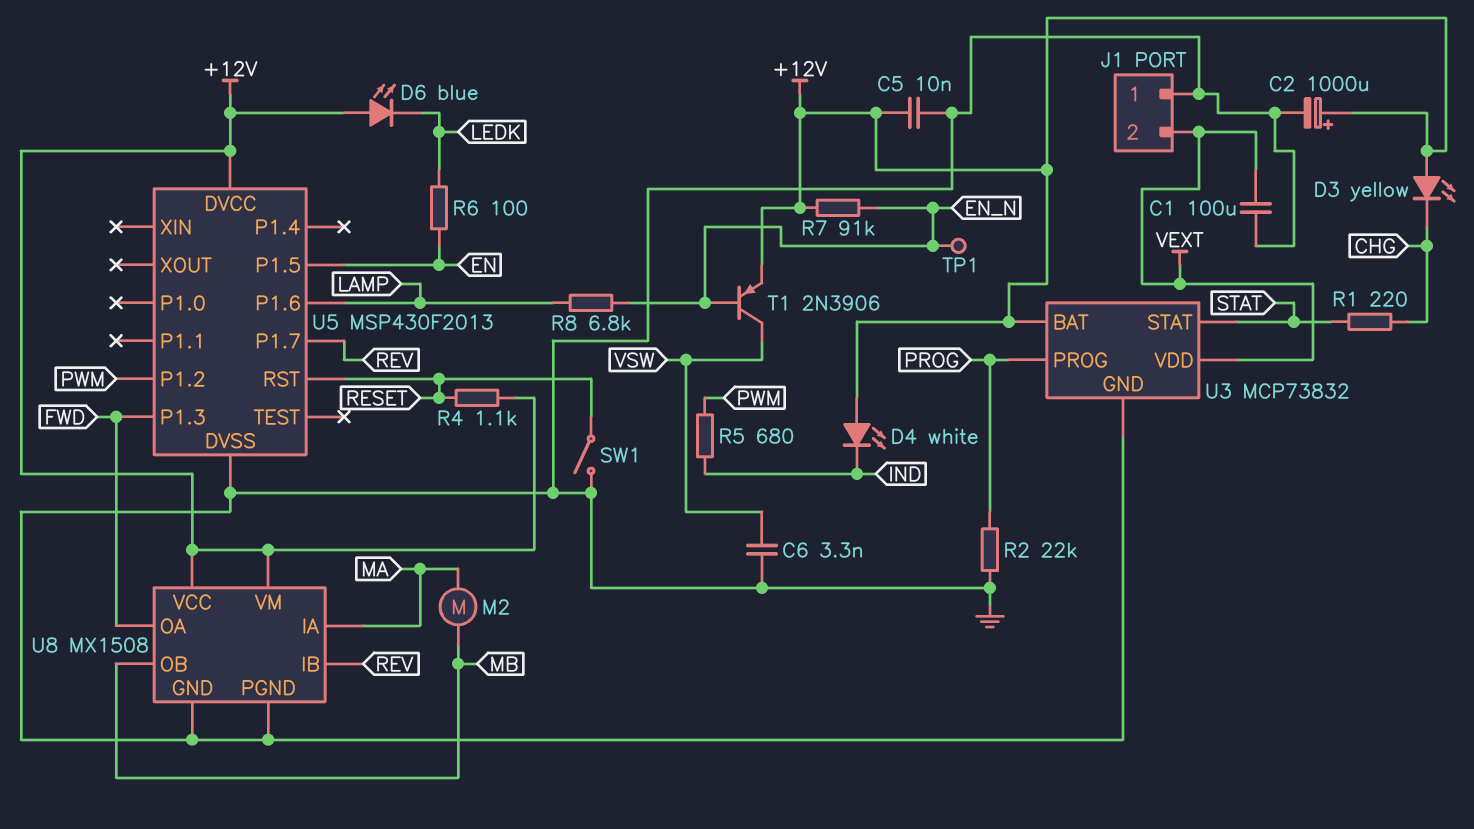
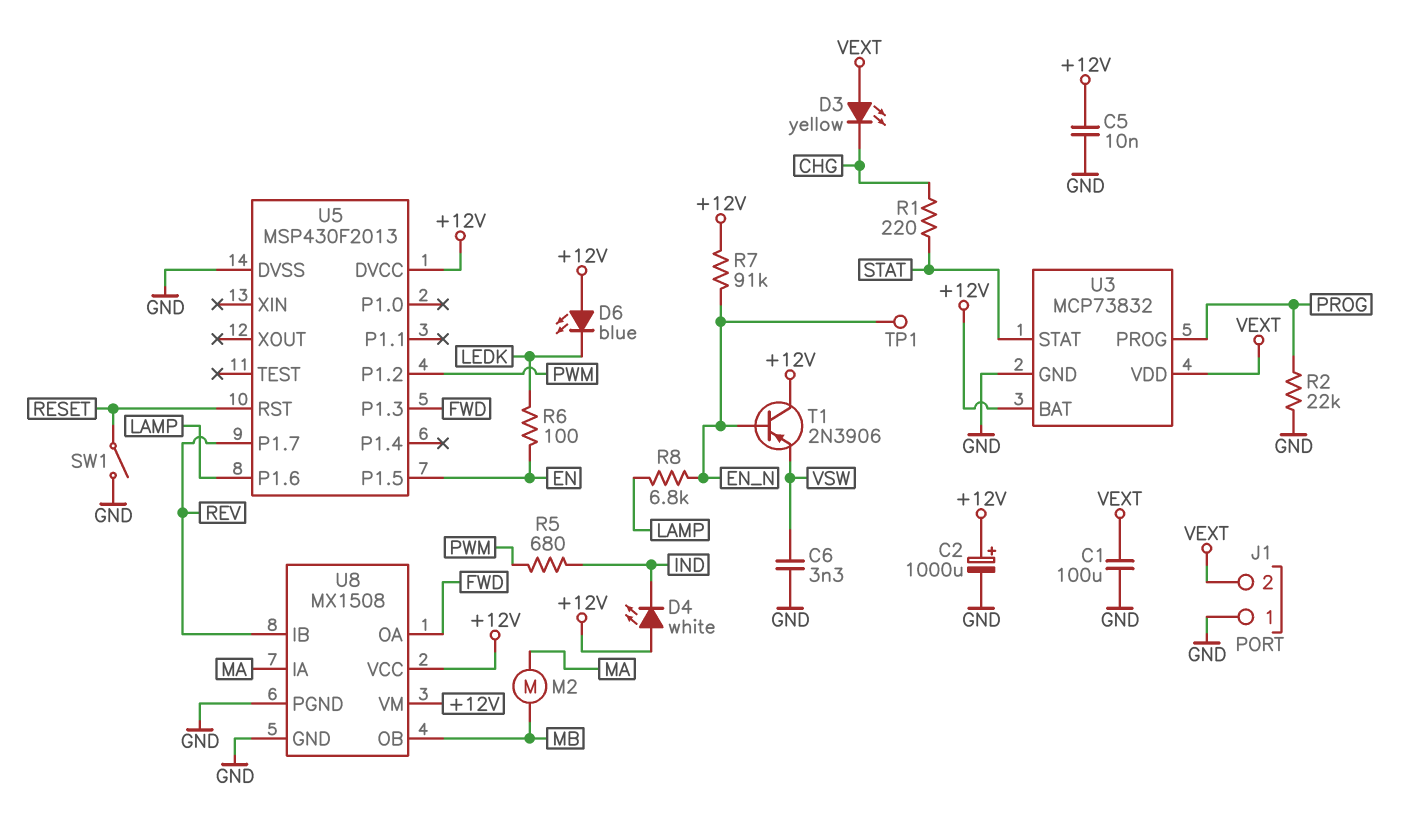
D3: LED yellow (A +12V, K CHG) -> LED yellow (A VEXT, K CHG)
R4: 1.1k (+12V, RESET) -> none
T1: PNP 2N3906 (B EN_N, C VSW, E +12V) -> PNP 2N3906 (B EN_N, C +12V, E VSW)

